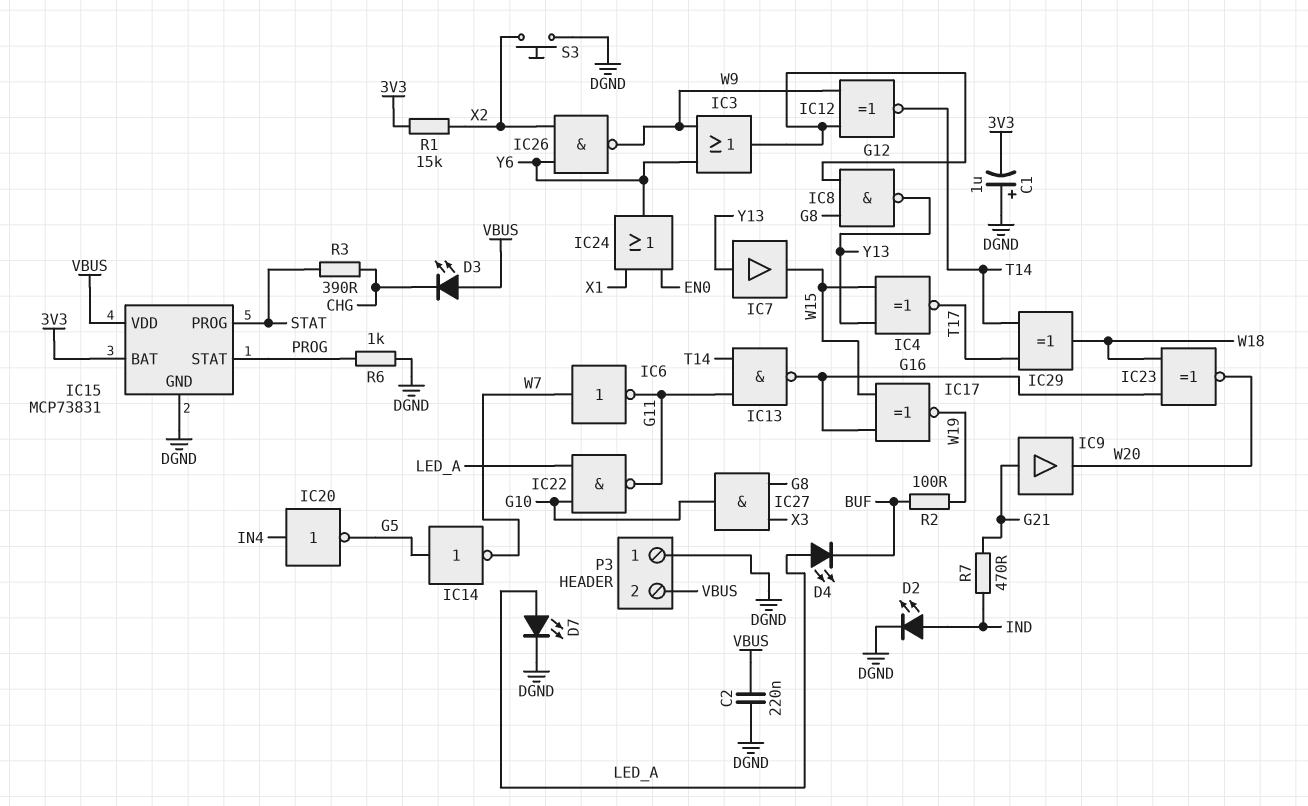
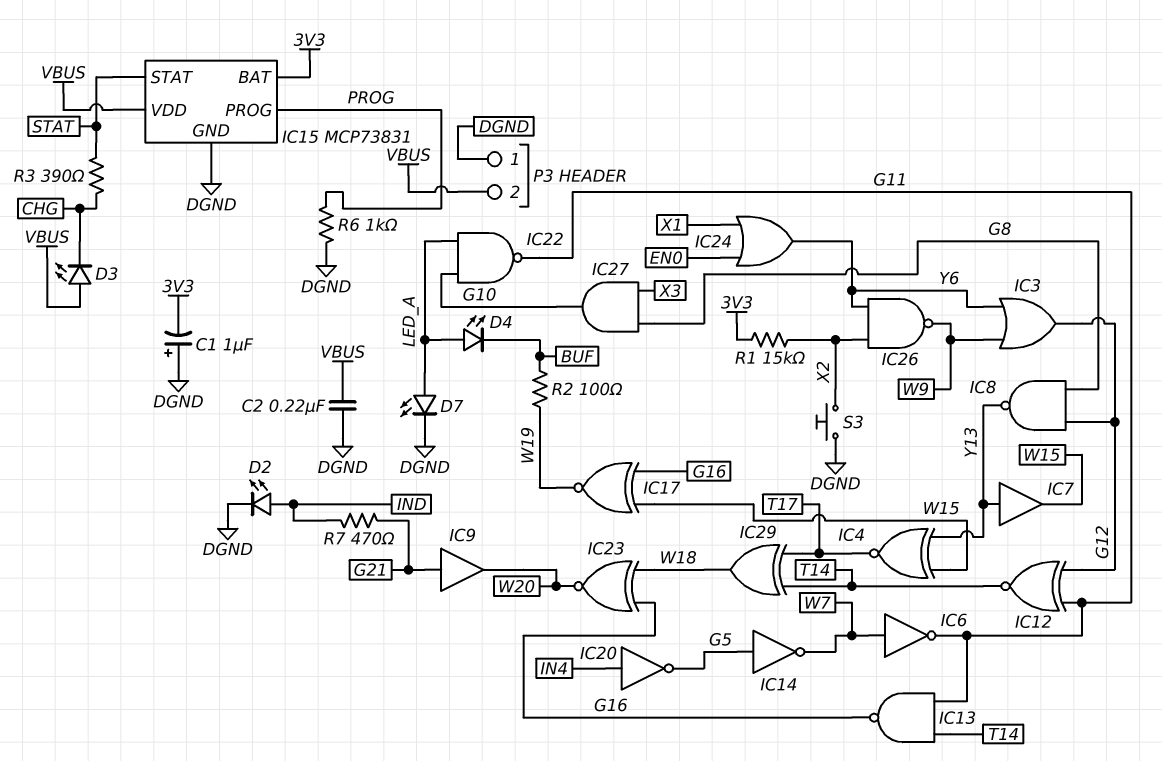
IC12: XNOR (in G12, in W9, out T14) -> XNOR (in G11, in G12, out T14)
IC15 pin PROG: STAT -> PROG
IC15 pin STAT: PROG -> STAT

